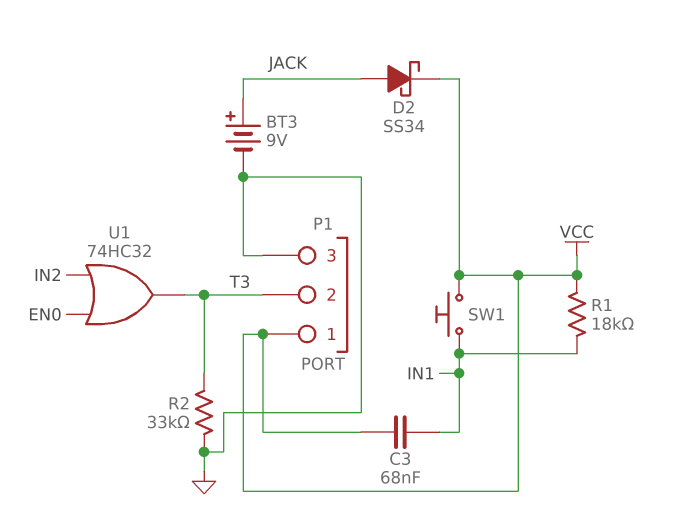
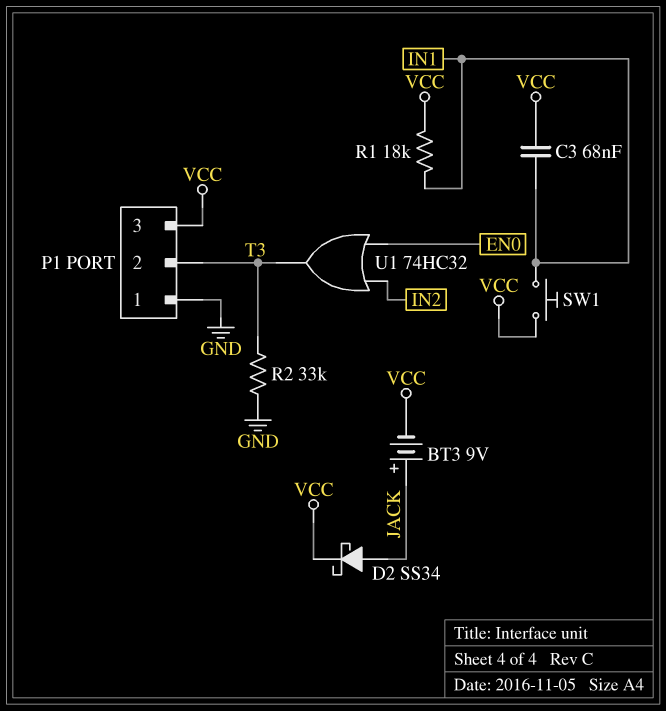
BT3: 9V (plus JACK, minus GND) -> 9V (plus JACK, minus VCC)
P1 pin 1: VCC -> GND
P1 pin 3: GND -> VCC

